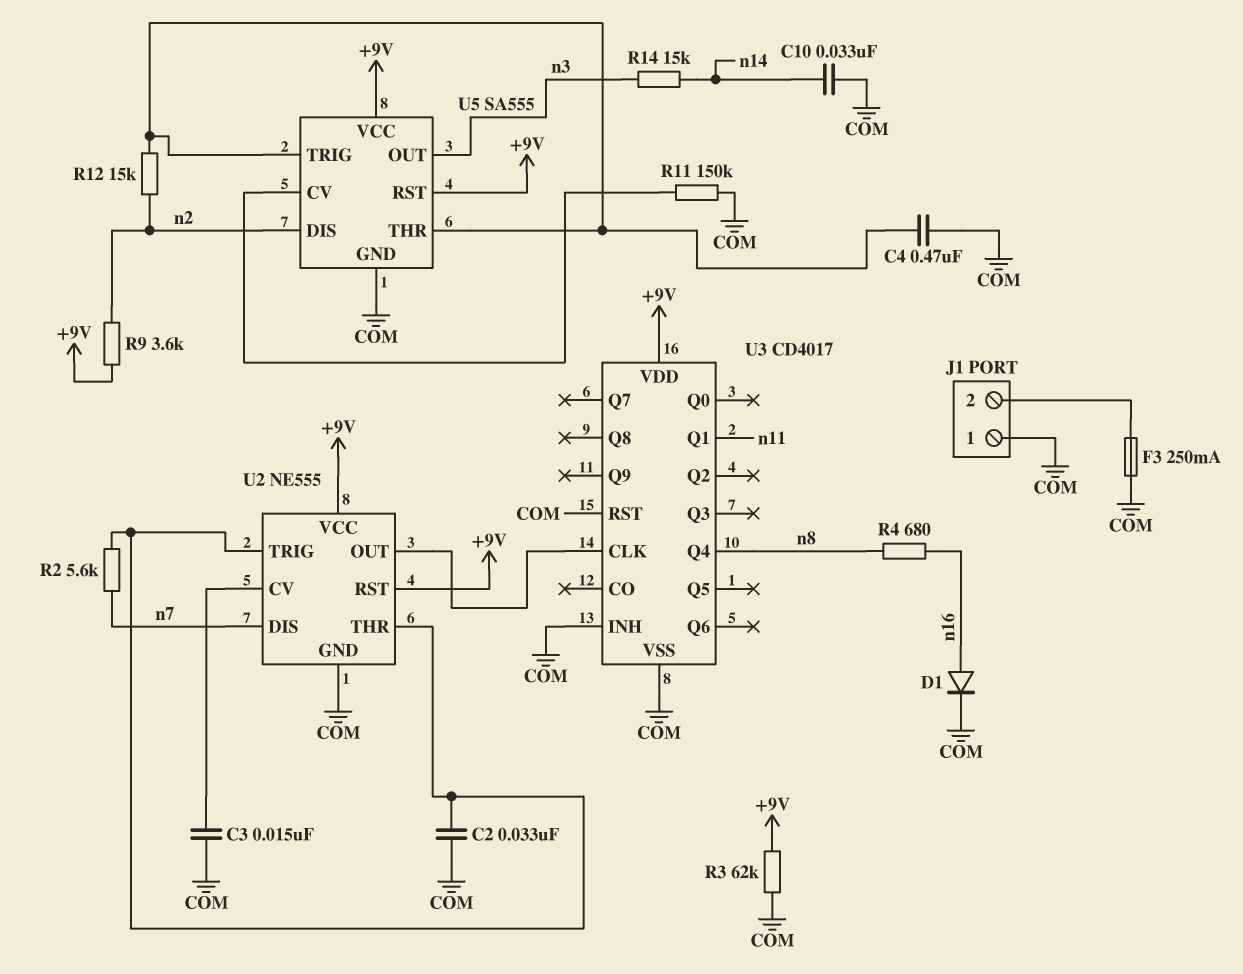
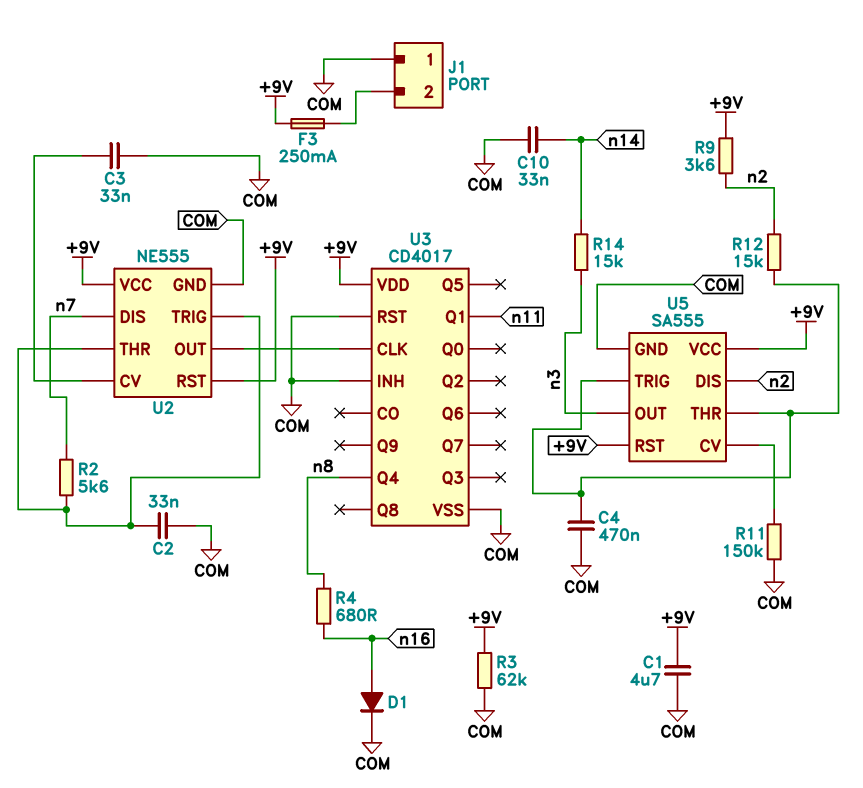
C1: none -> 4.7uF (+9V, COM)
C3: 15nF (COM, U2/CV) -> 33nF (COM, U2/CV)
F3: 250mA (COM, J1/2) -> 250mA (+9V, J1/2)

